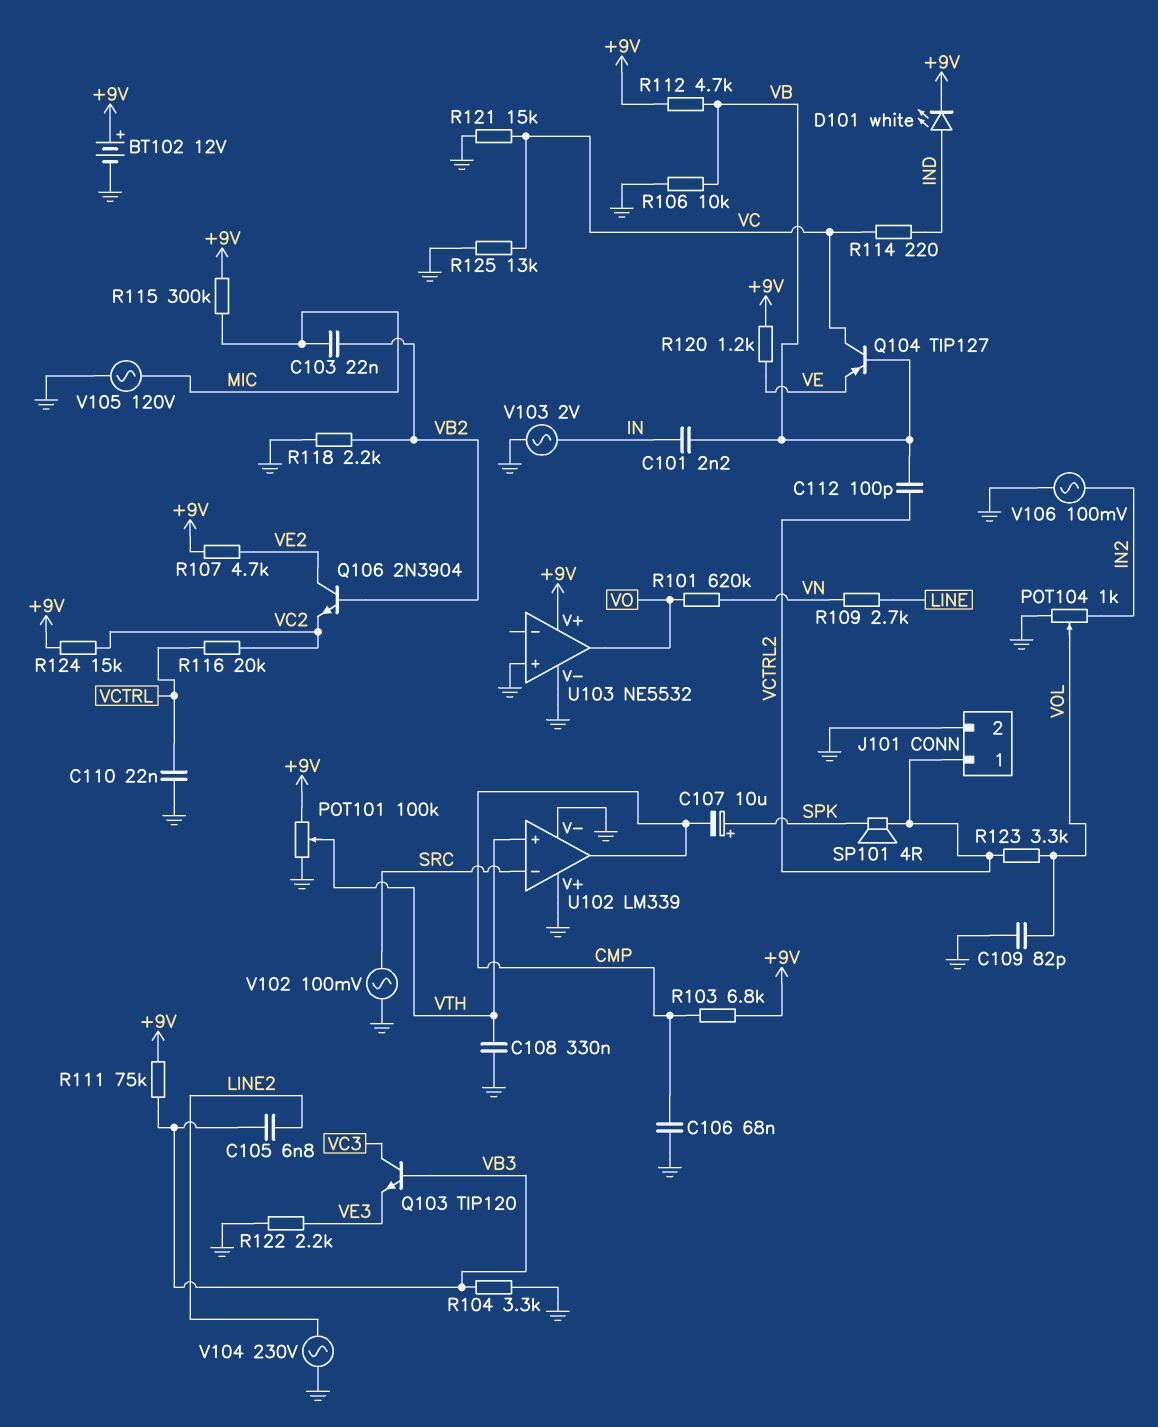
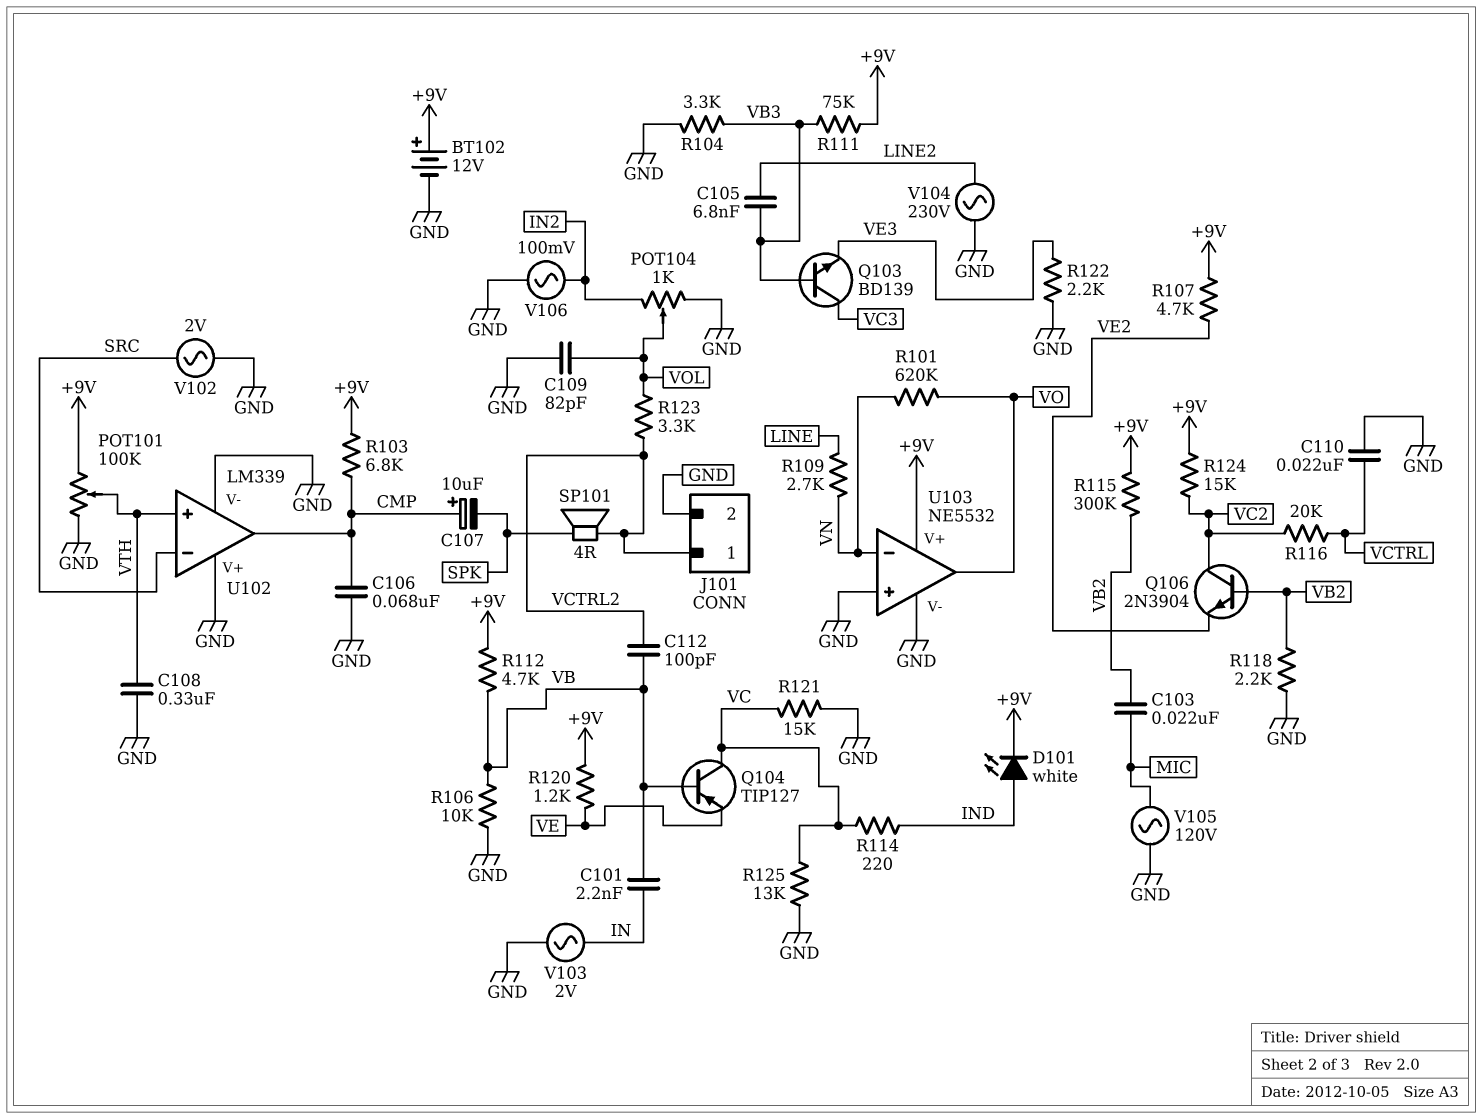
C107: 10uF (plus SPK, minus CMP) -> 10uF (plus CMP, minus SPK)
Q103: NPN TIP120 (B VB3, C VC3, E VE3) -> NPN BD139 (B VB3, C VC3, E VE3)
Q106: NPN 2N3904 (B VB2, C VE2, E VC2) -> NPN 2N3904 (B VB2, C VC2, E VE2)
R115: 300k (+9V, MIC) -> 300k (+9V, VB2)
U103 pin in-: none -> VN
V102: AC 100mV (GND, SRC) -> AC 2V (GND, SRC)

